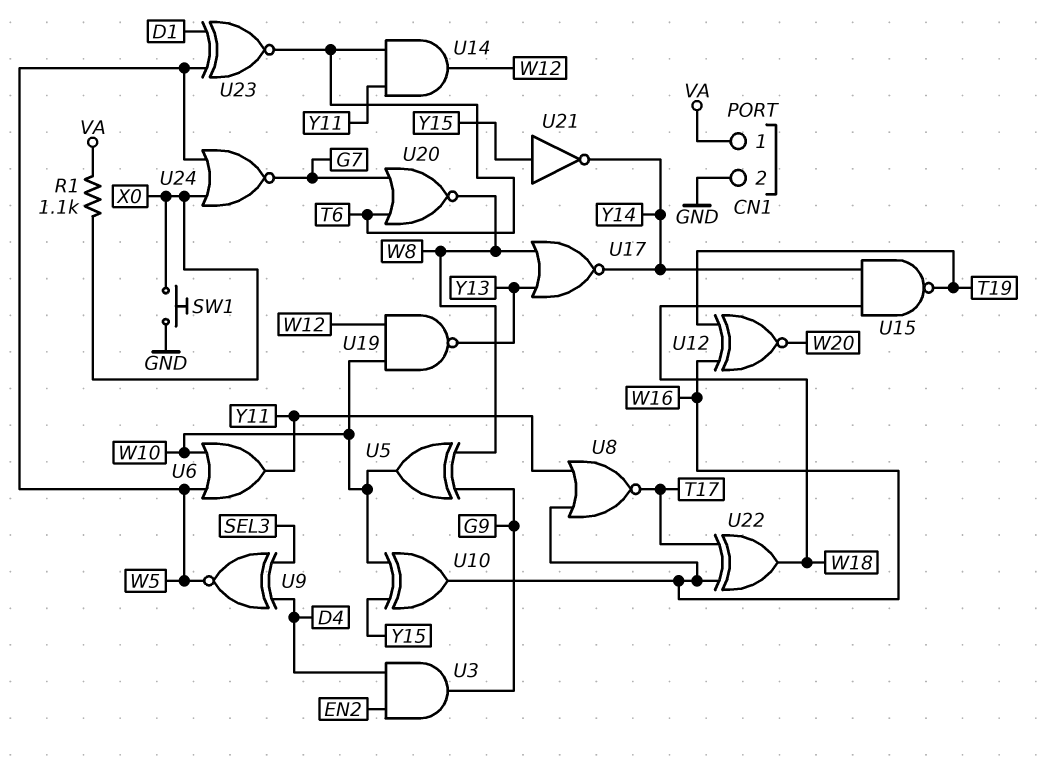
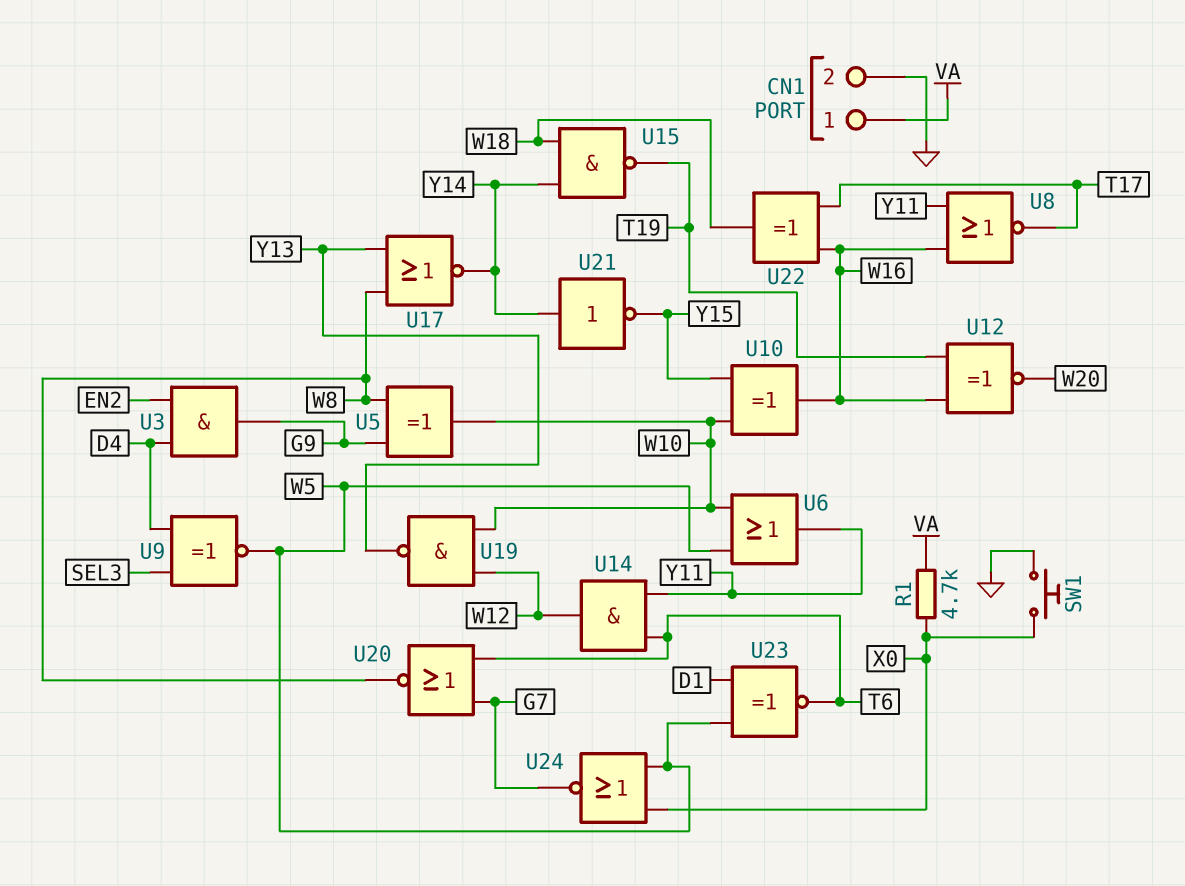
R1: 1.1k (VA, X0) -> 4.7k (VA, X0)
U21: NOT (in Y15, out Y14) -> NOT (in Y14, out Y15)

